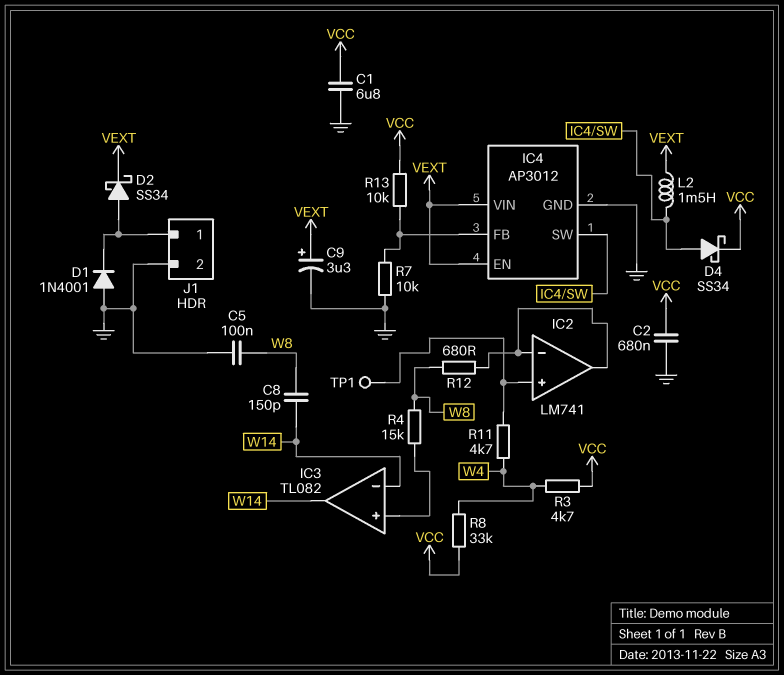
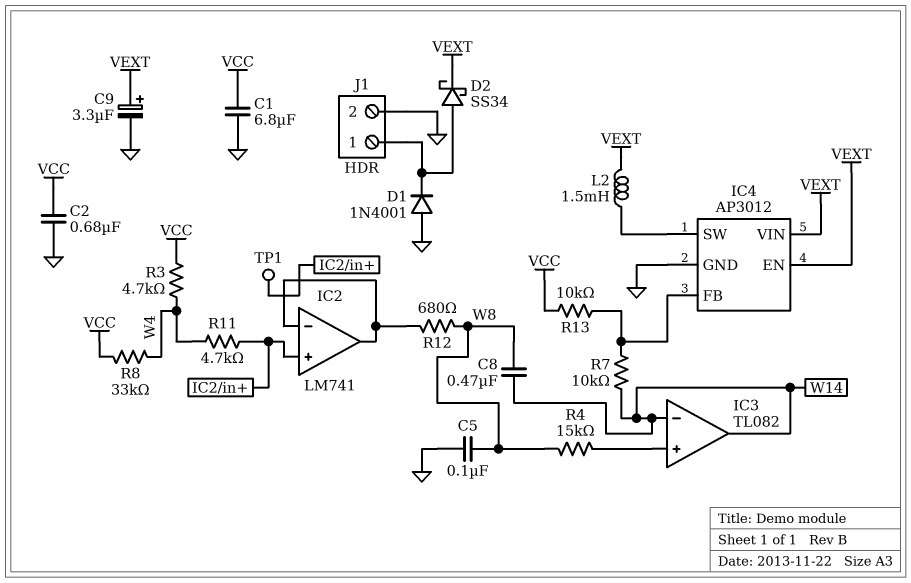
C8: 150pF (W8, W14) -> 470nF (W8, W14)
D4: schottky SS34 (A IC4/SW, K VCC) -> none
R7: 10k (GND, IC4/FB) -> 10k (IC4/FB, W14)

